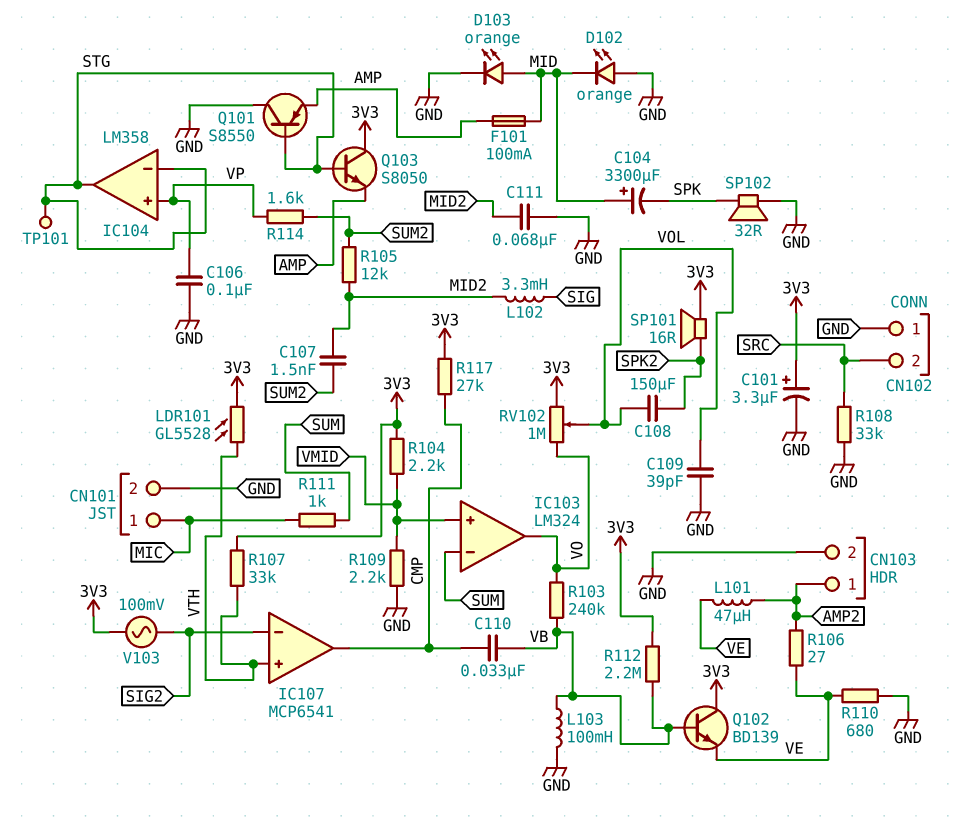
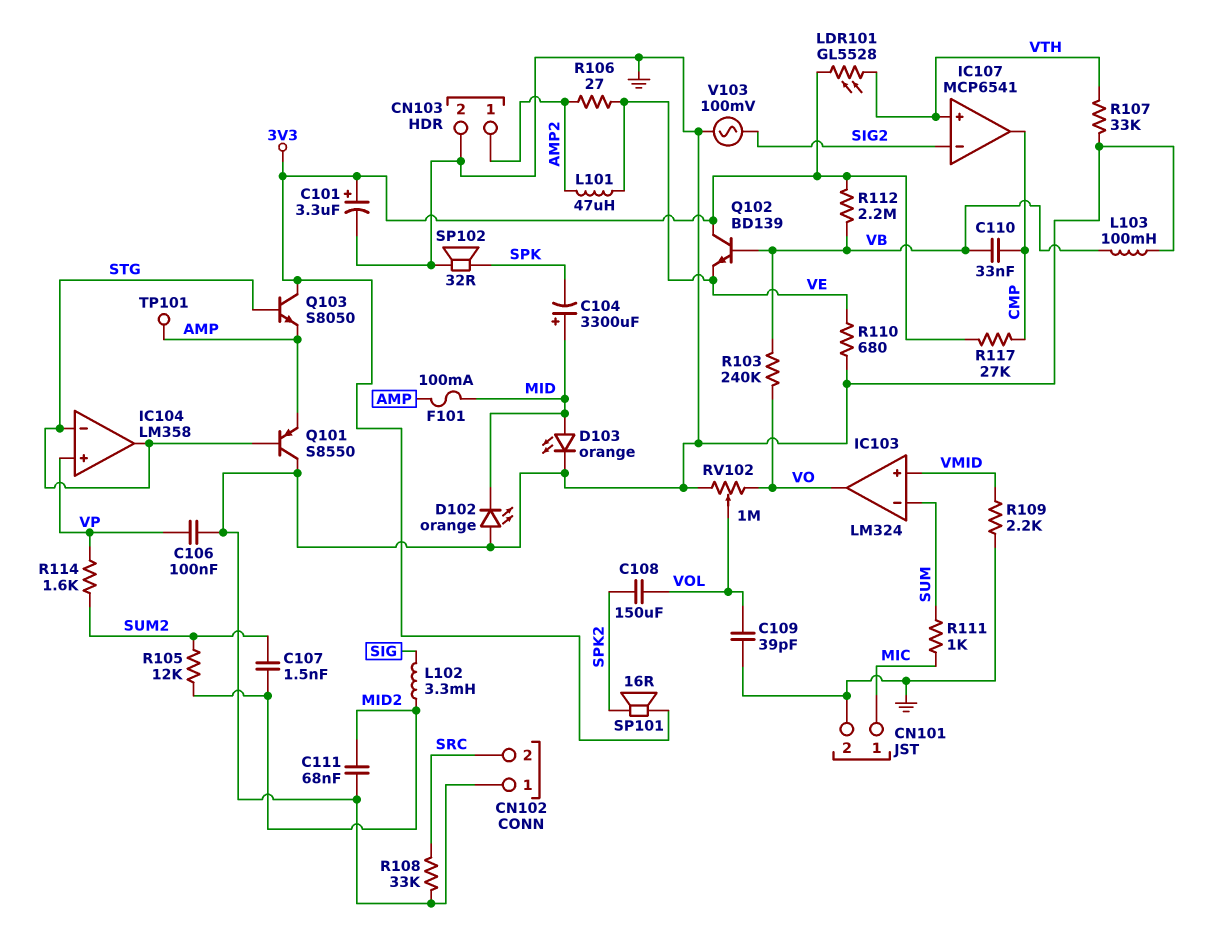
R104: 2.2k (3V3, VMID) -> none
R107: 33k (3V3, VTH) -> 33k (GND, VTH)
RV102: 1M (3V3, VO, wiper VOL) -> 1M (GND, VO, wiper VOL)
TP101: test point (STG) -> test point (AMP)
V103: AC 100mV (3V3, SIG2) -> AC 100mV (GND, SIG2)

